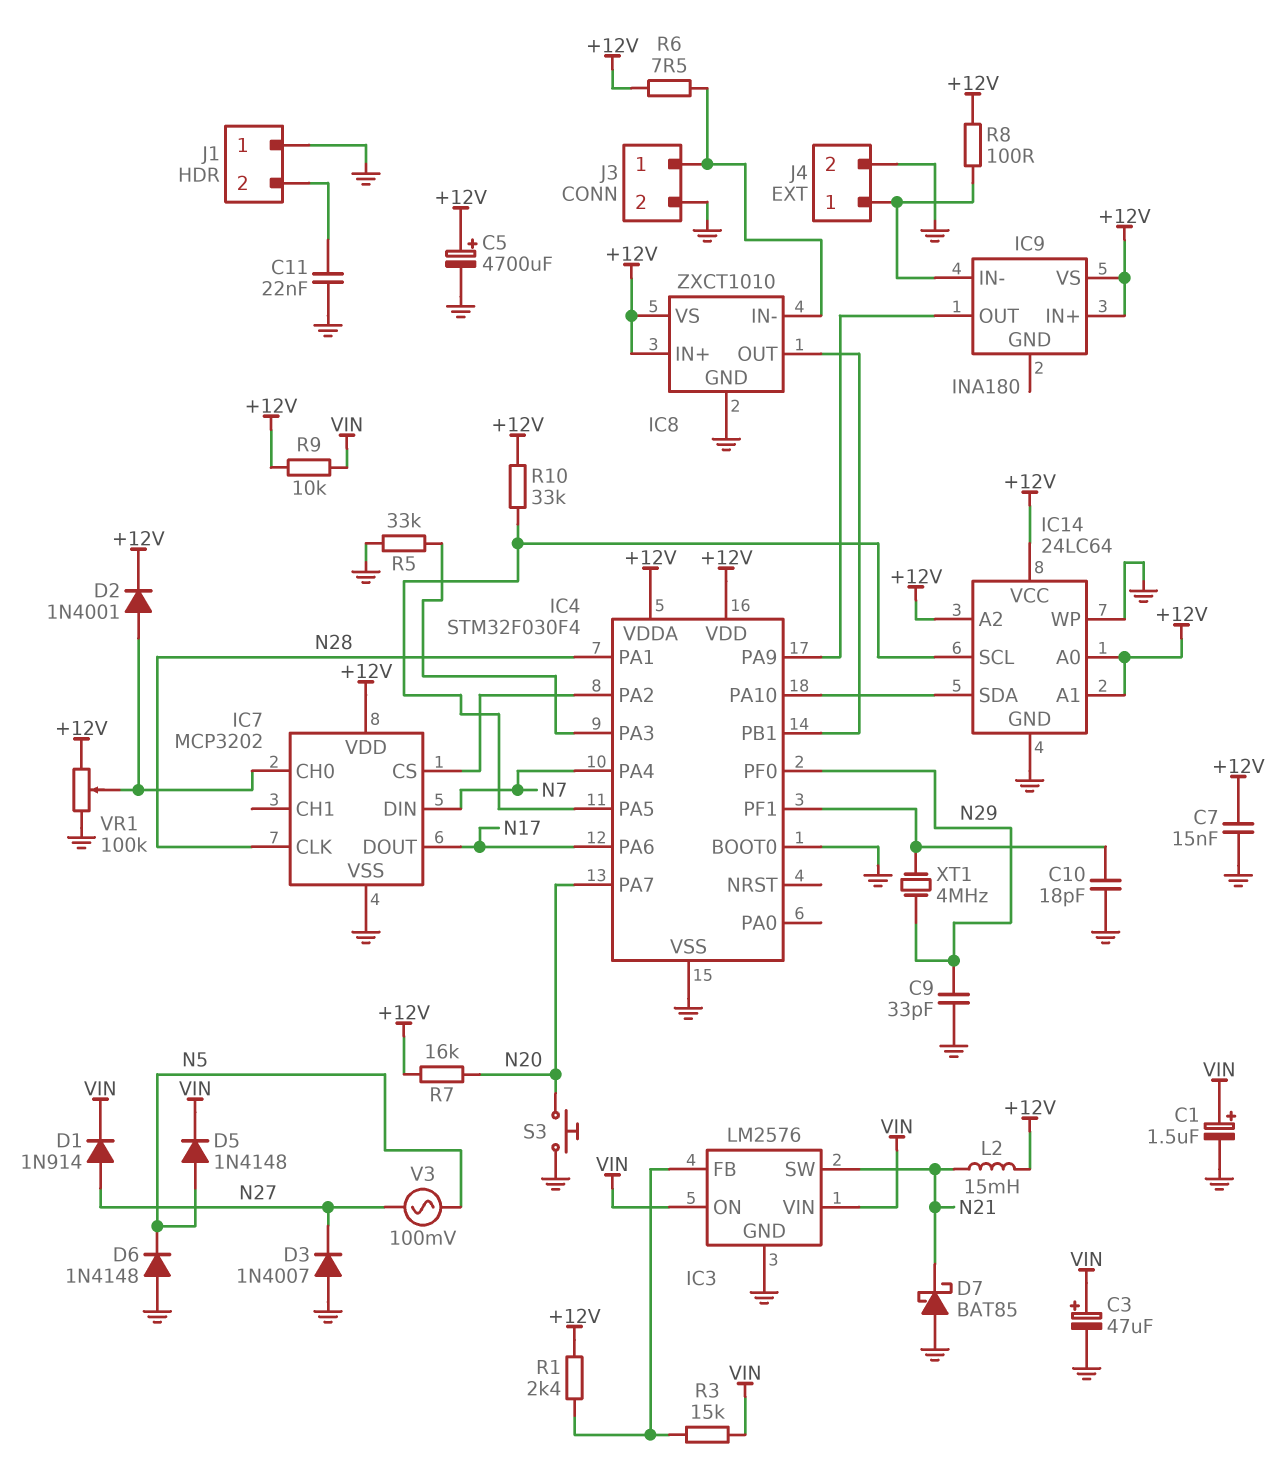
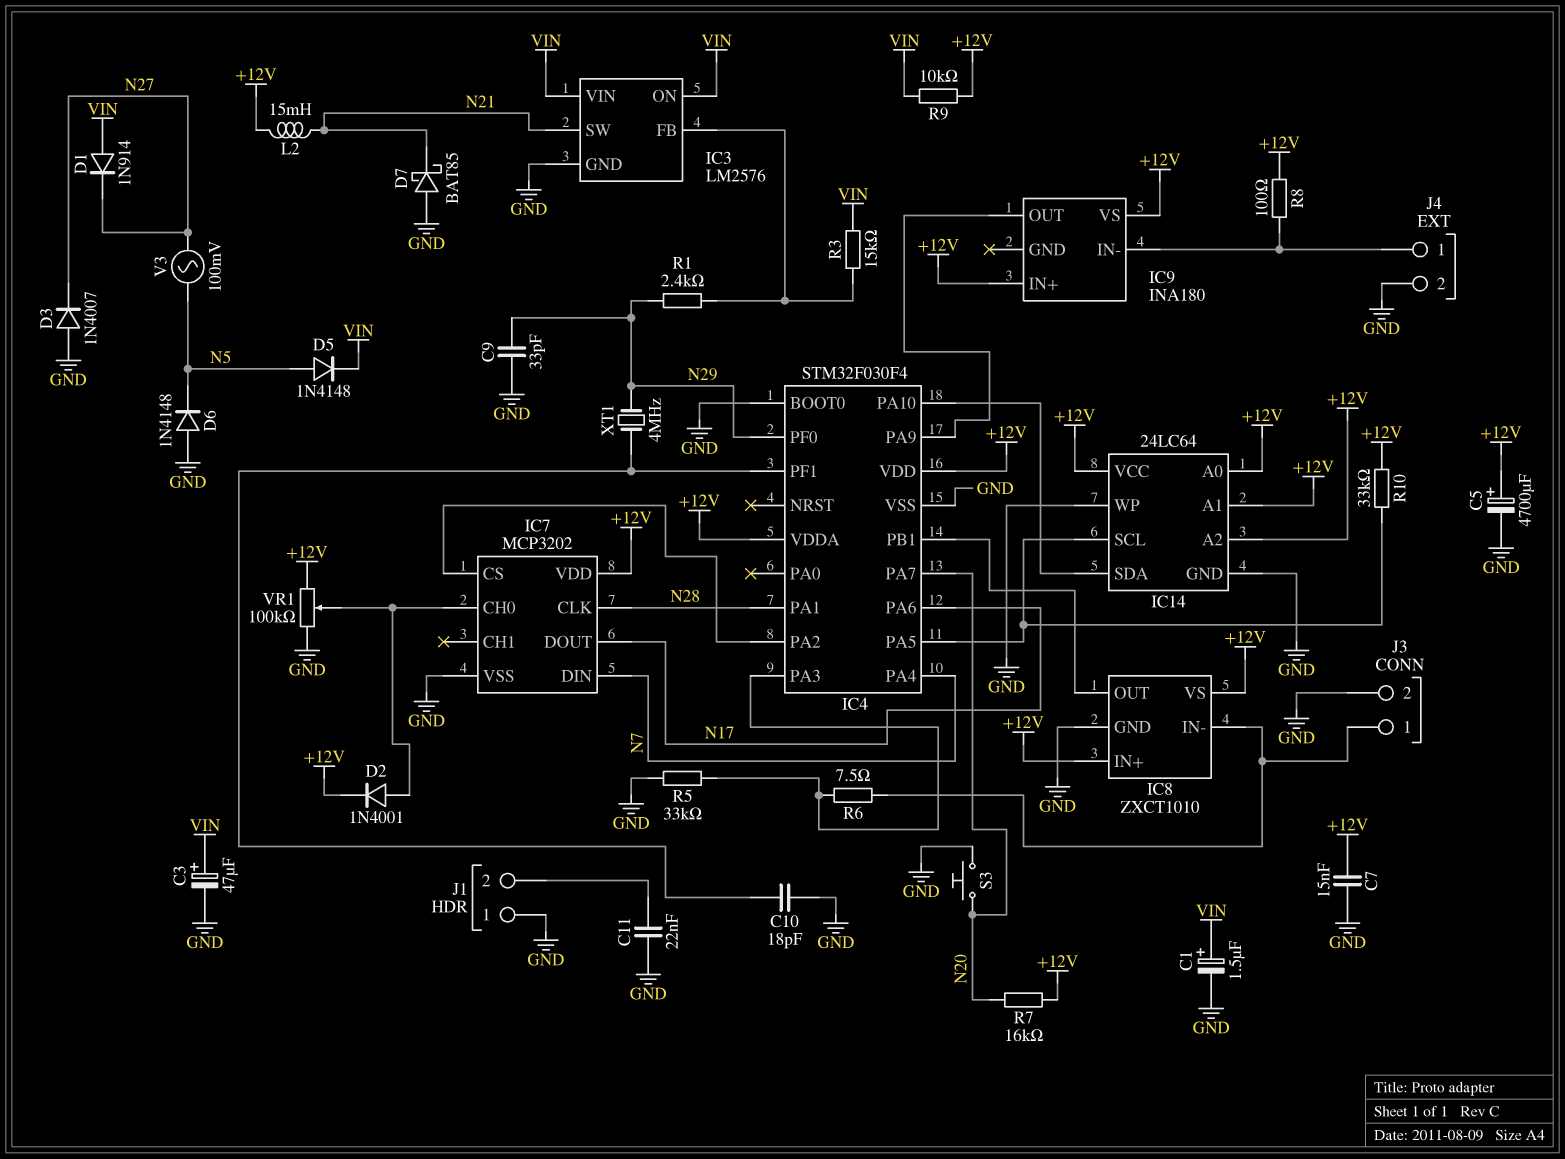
D1: diode 1N914 (A N27, K VIN) -> diode 1N914 (A VIN, K N27)
R1: 2.4k (+12V, IC3/FB) -> 2.4k (IC3/FB, N29)
R6: 7.5 (+12V, IC8/IN-) -> 7.5 (IC4/PA3, IC8/IN-)

